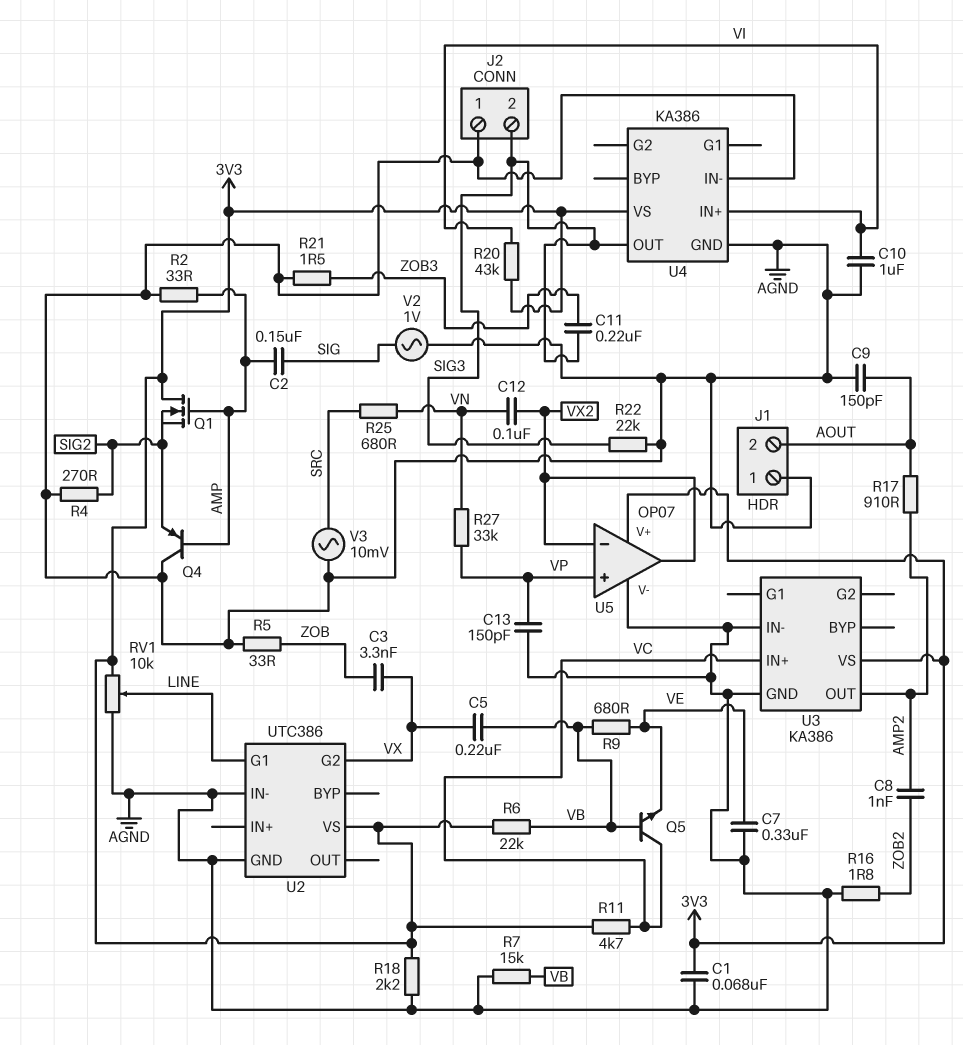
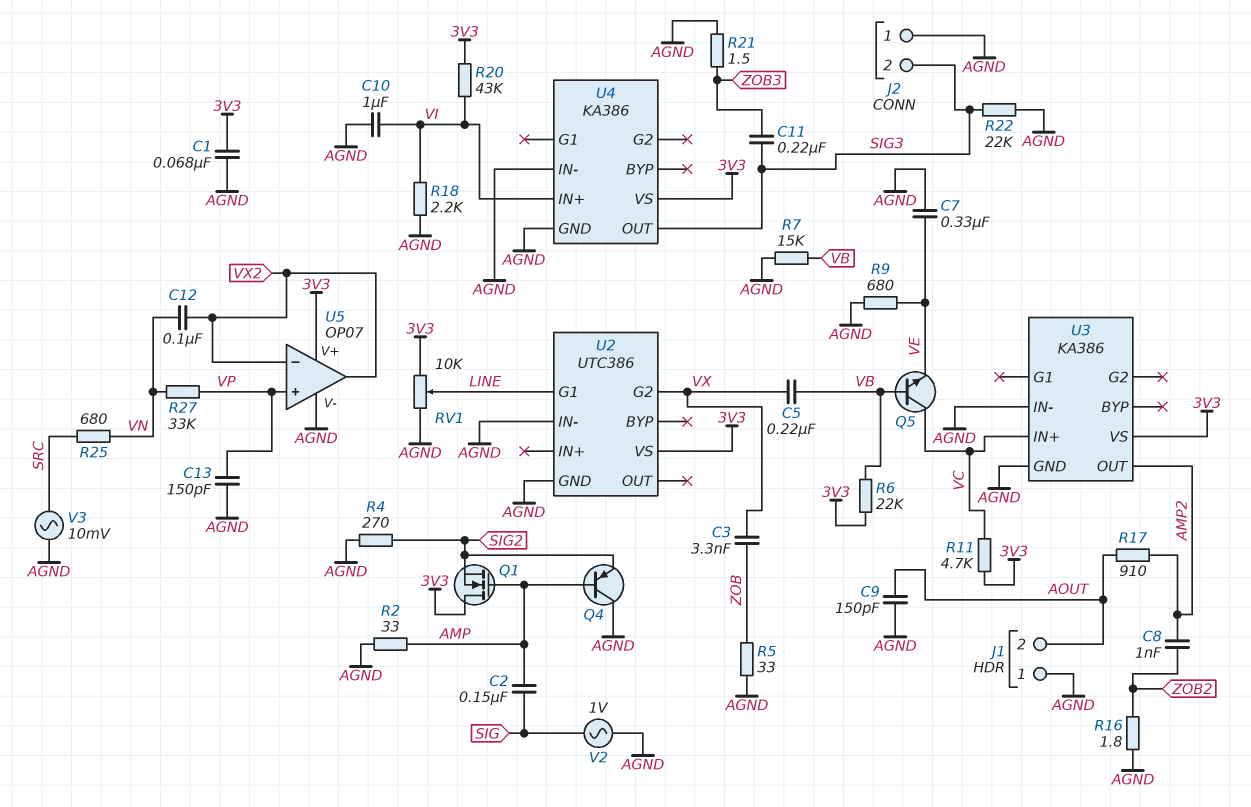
R9: 680 (VB, VE) -> 680 (AGND, VE)
R18: 2.2k (3V3, AGND) -> 2.2k (AGND, VI)

